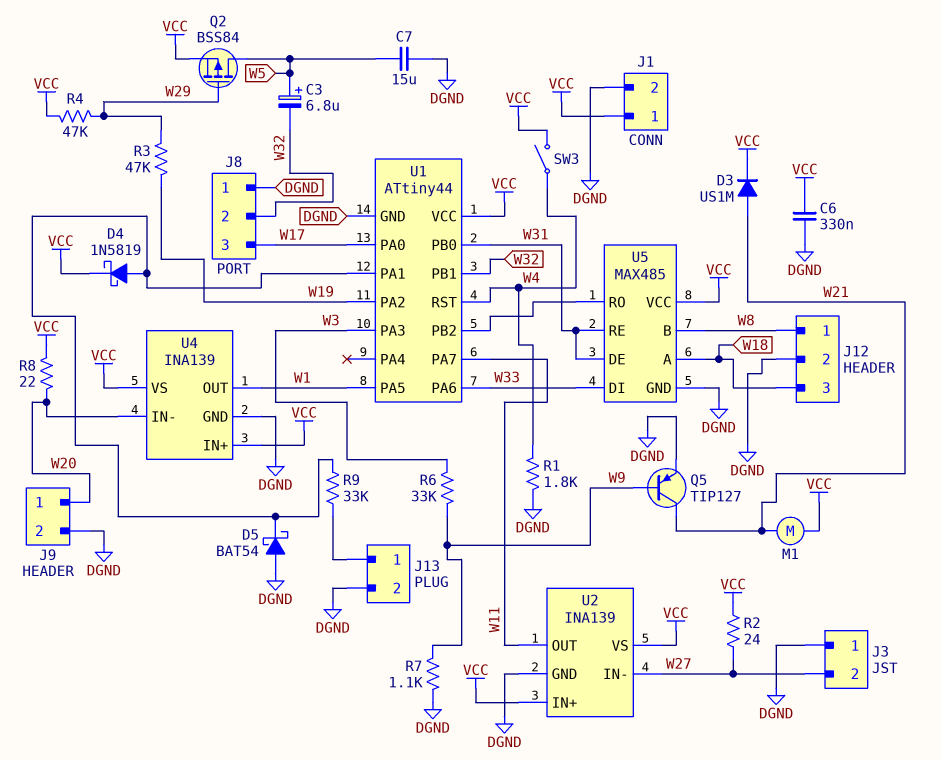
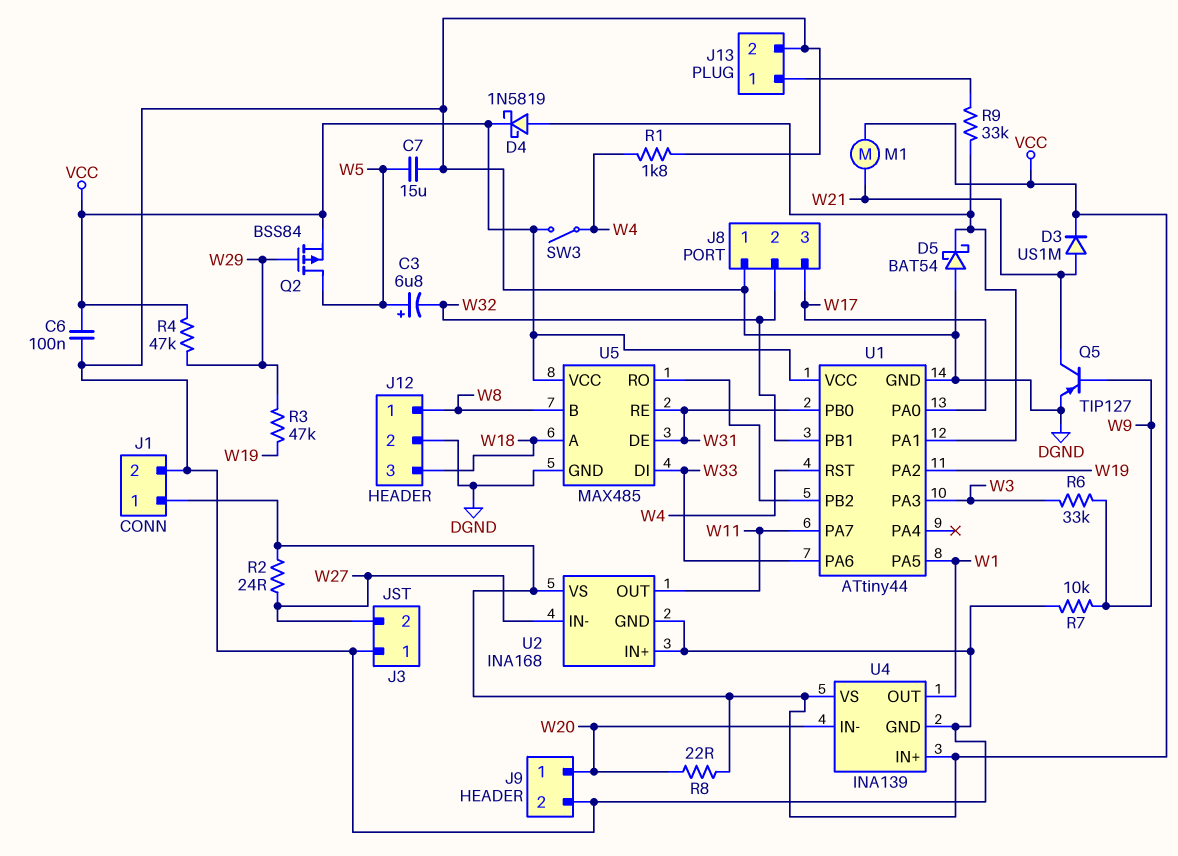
C6: 330nF (DGND, VCC) -> 100nF (DGND, VCC)
R7: 1.1k (DGND, W9) -> 10k (DGND, W9)
U2: INA139 -> INA168
U2 pin IN+: VCC -> DGND

